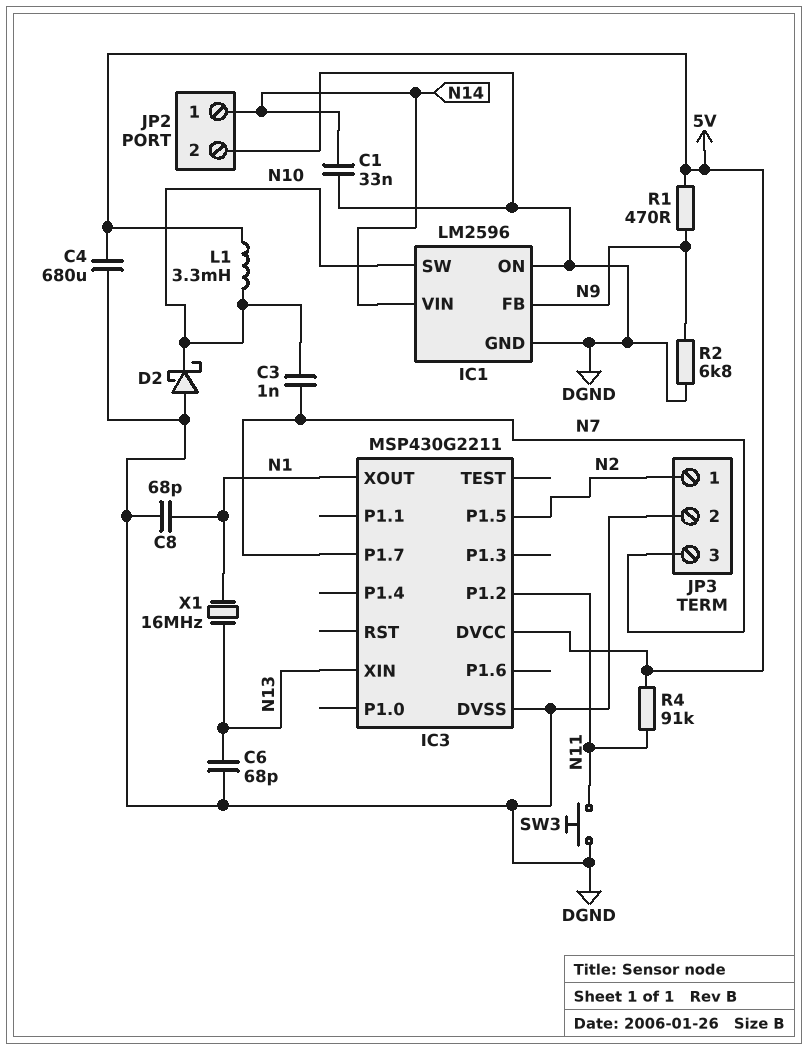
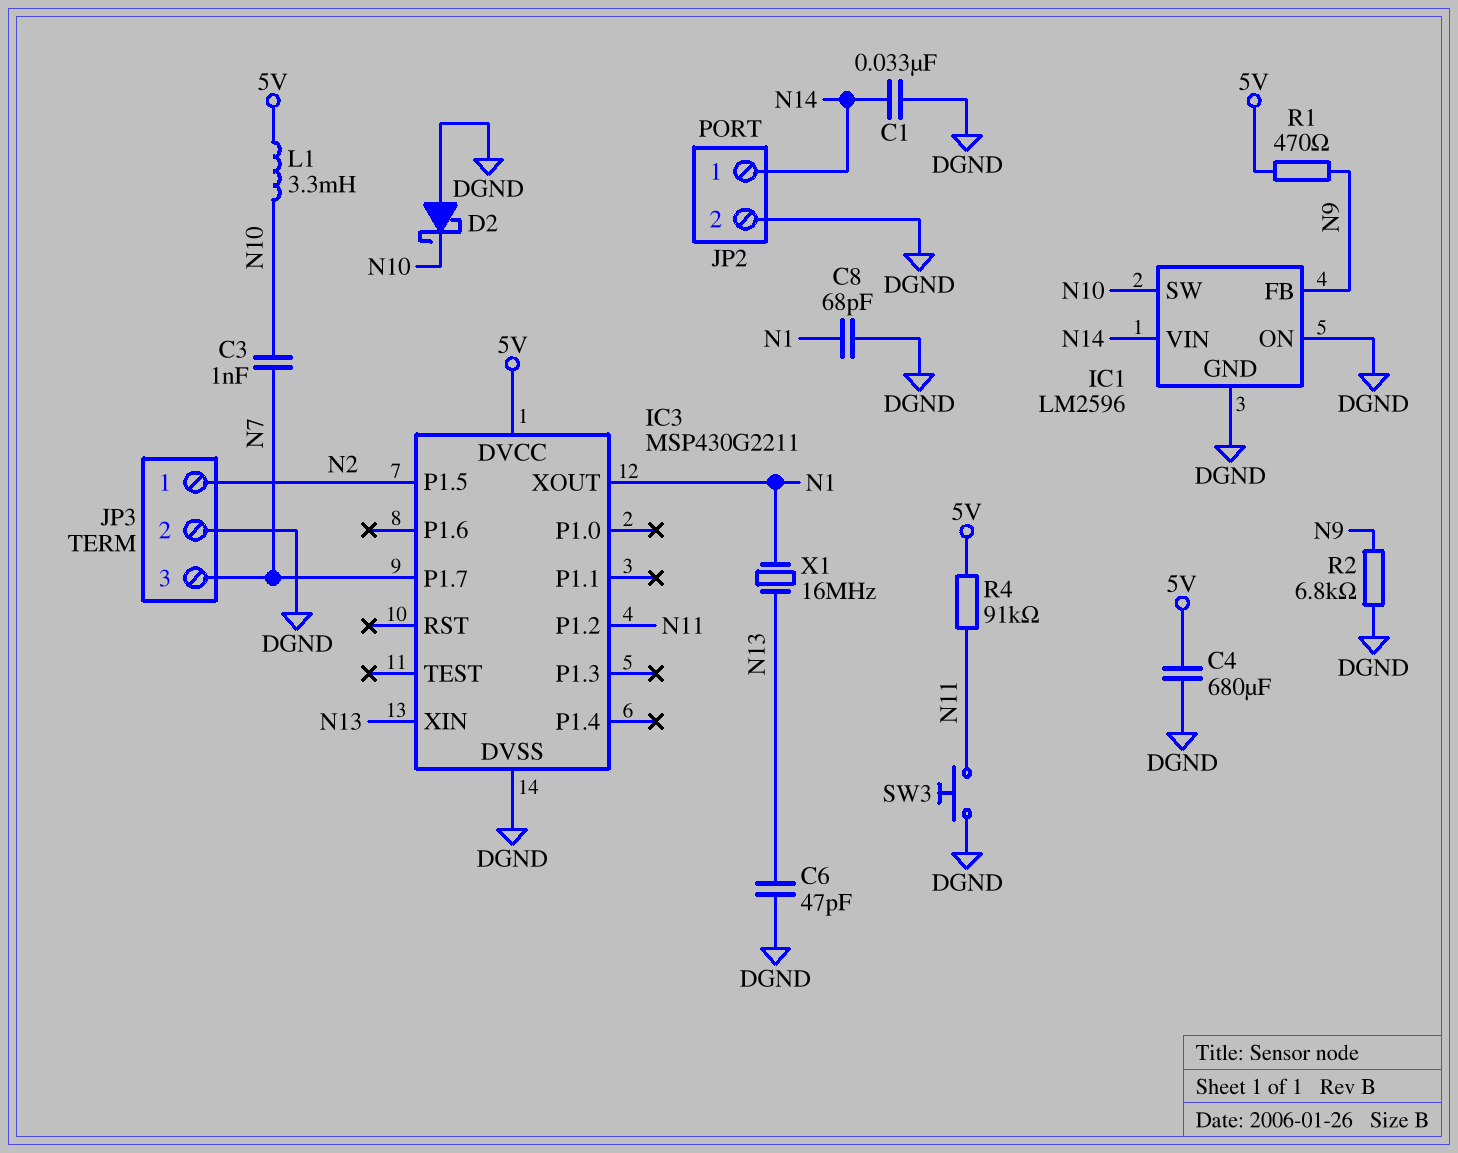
C6: 68pF (DGND, N13) -> 47pF (DGND, N13)

